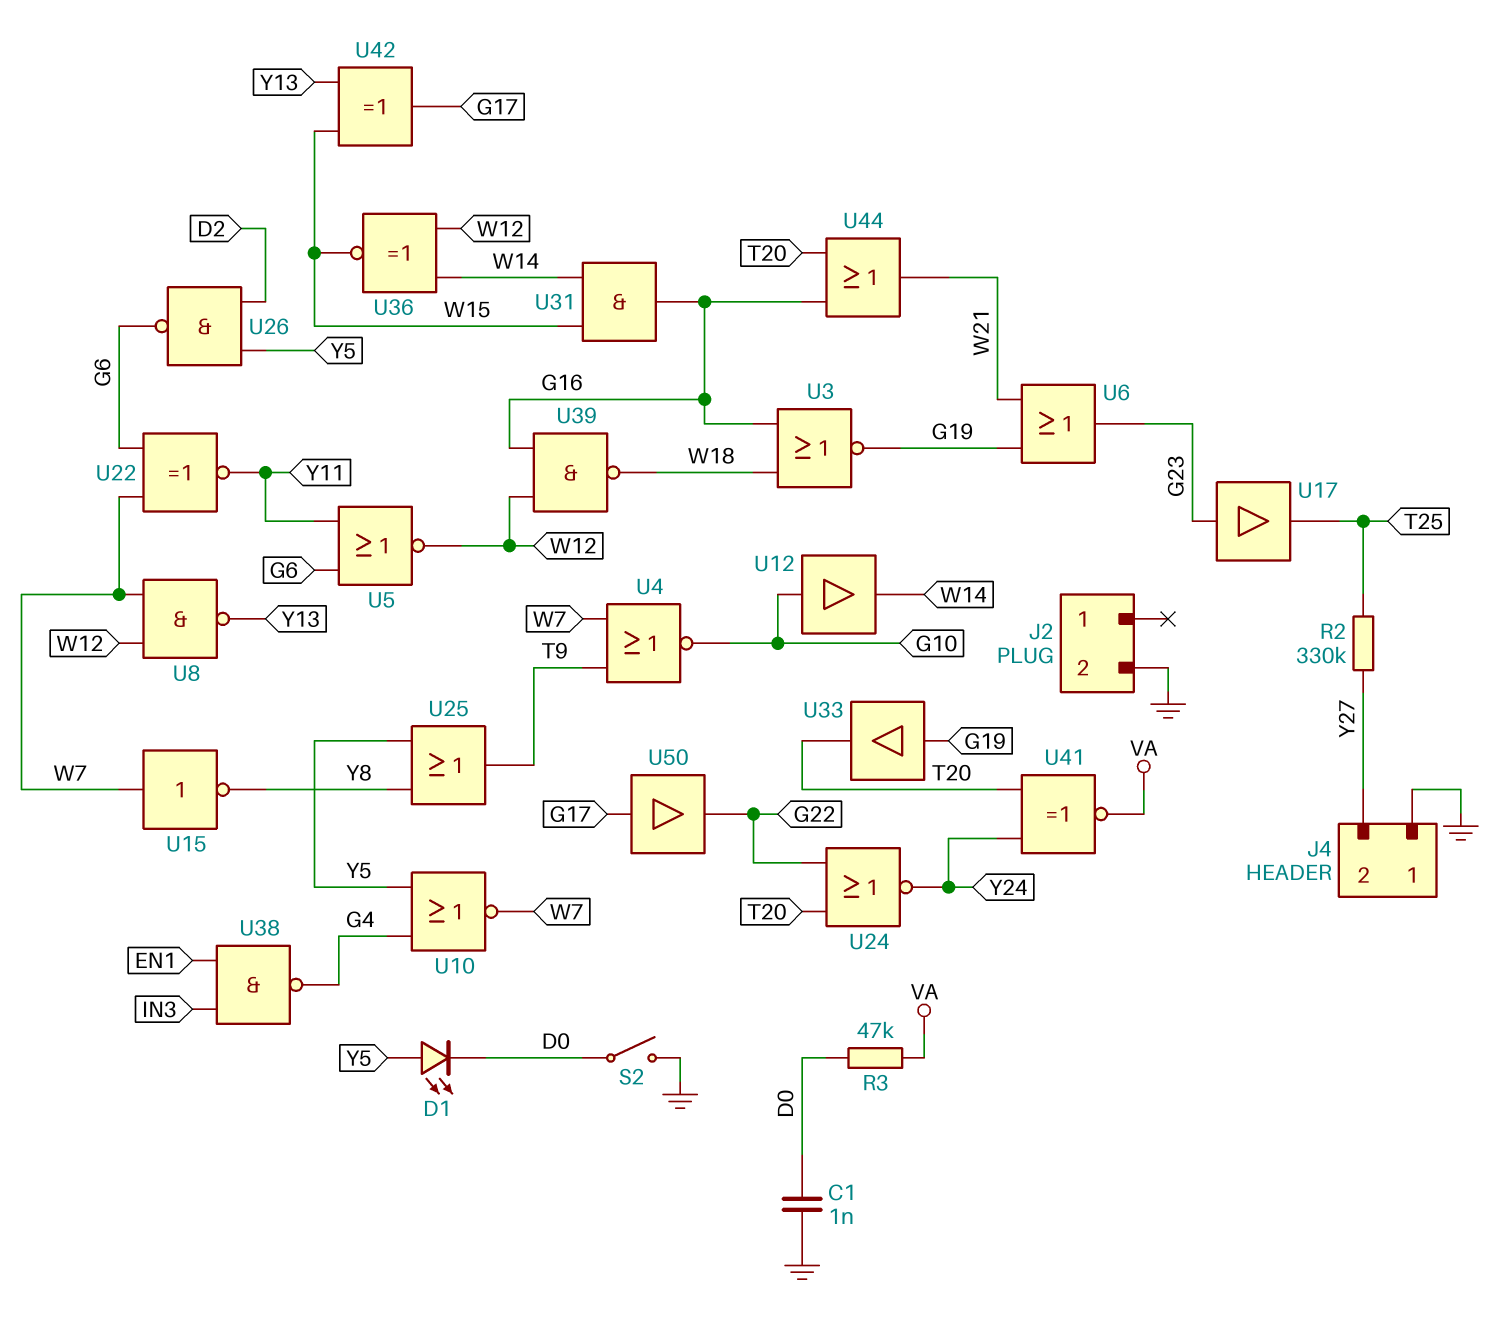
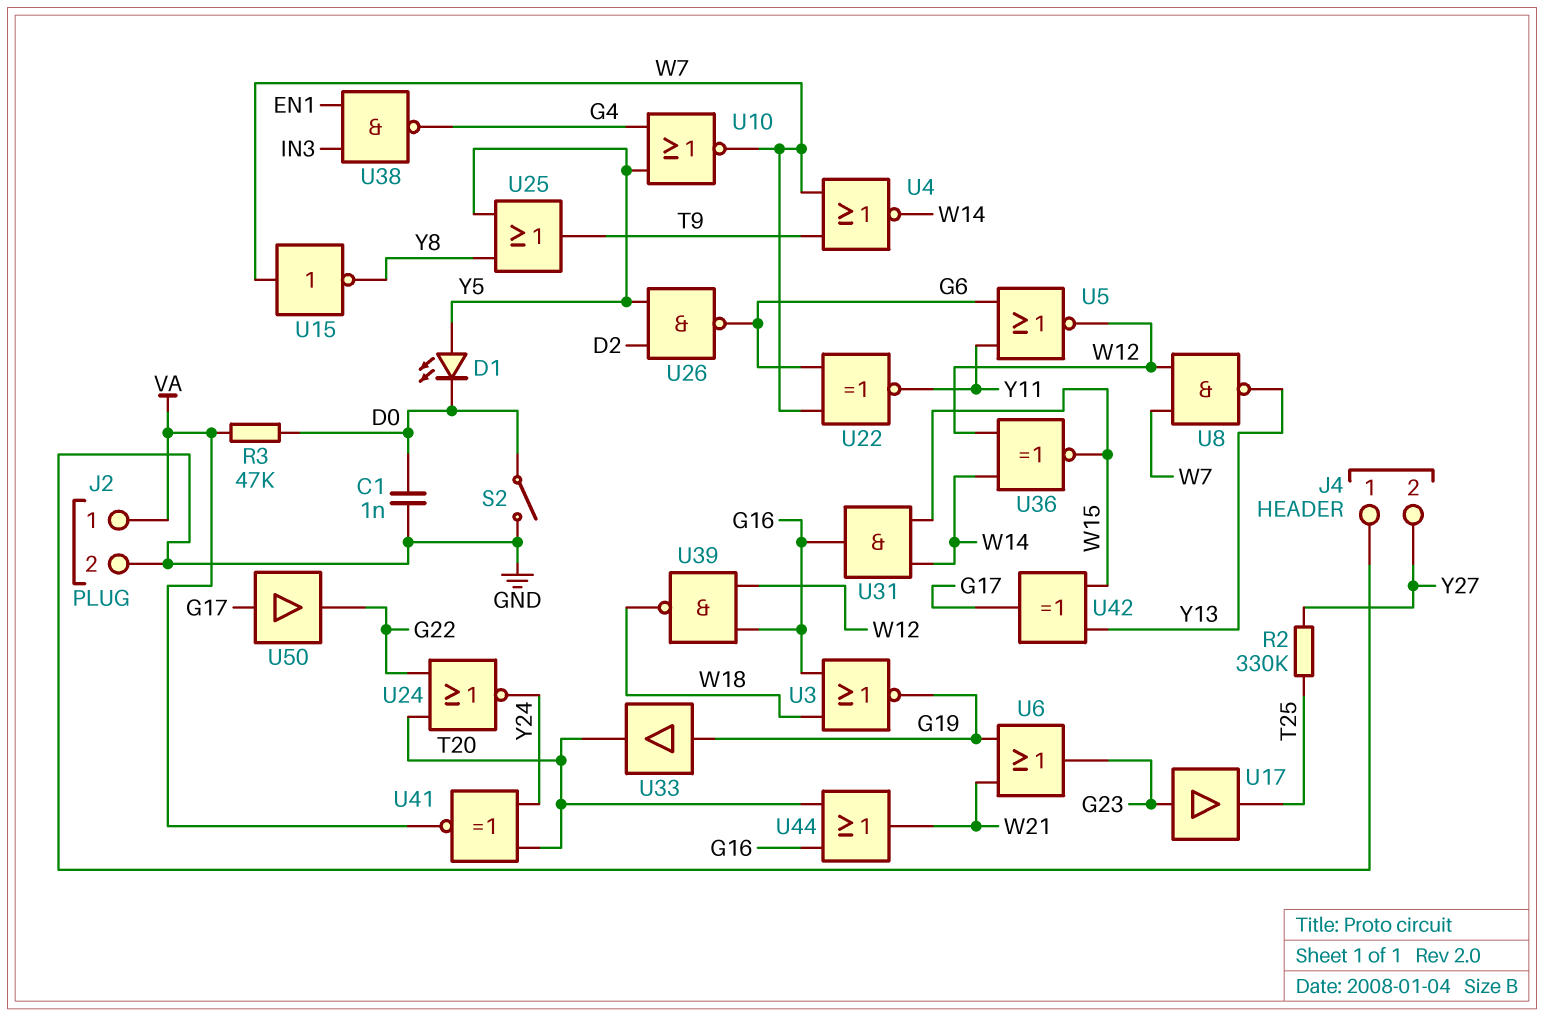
J2 pin 1: none -> VA
U4: NOR (in T9, in W7, out G10) -> NOR (in T9, in W7, out W14)
U12: buffer (in G10, out W14) -> none

